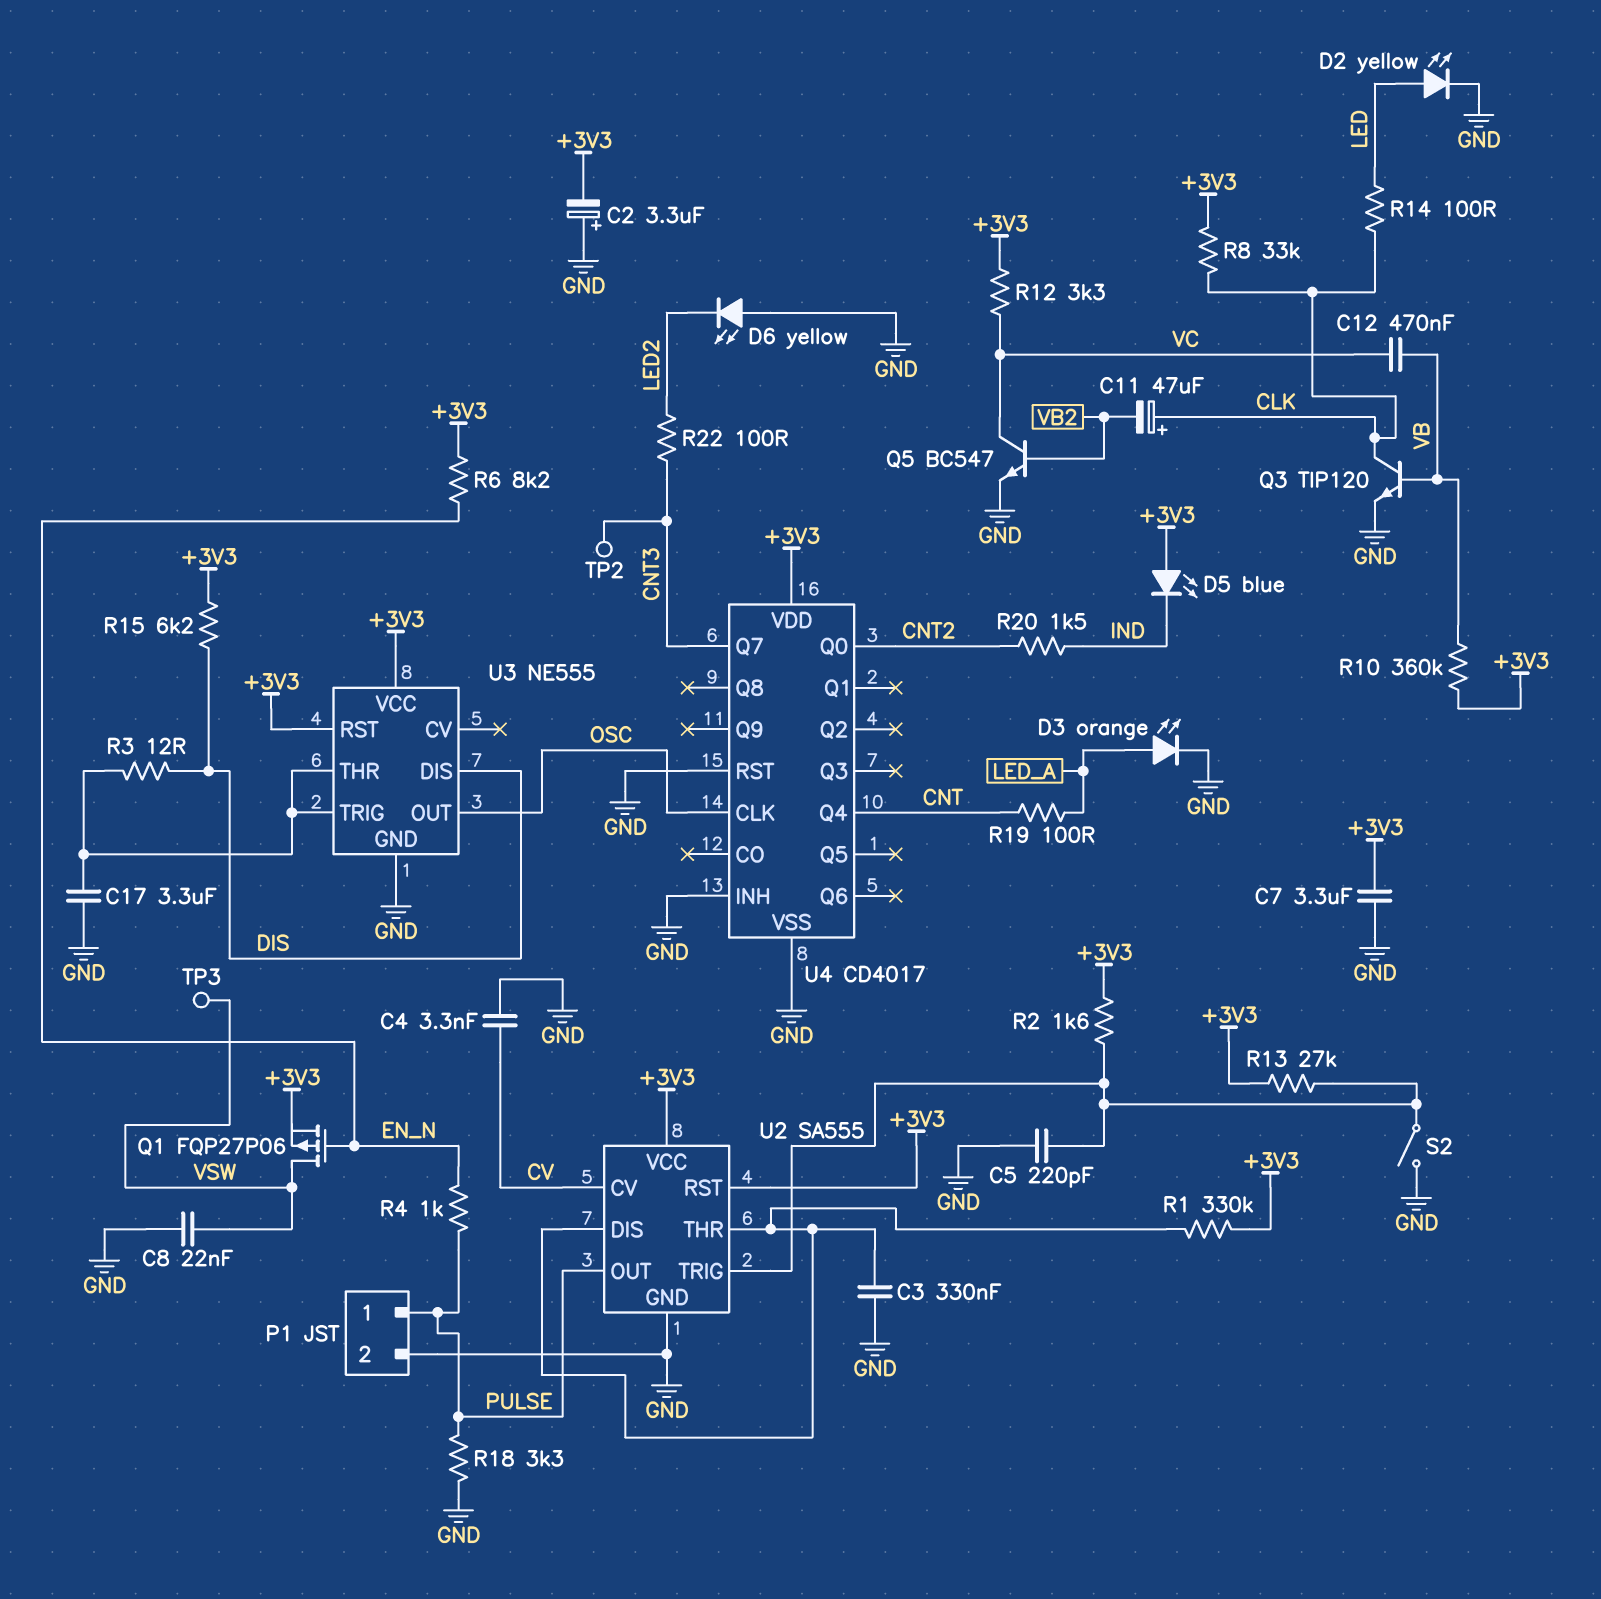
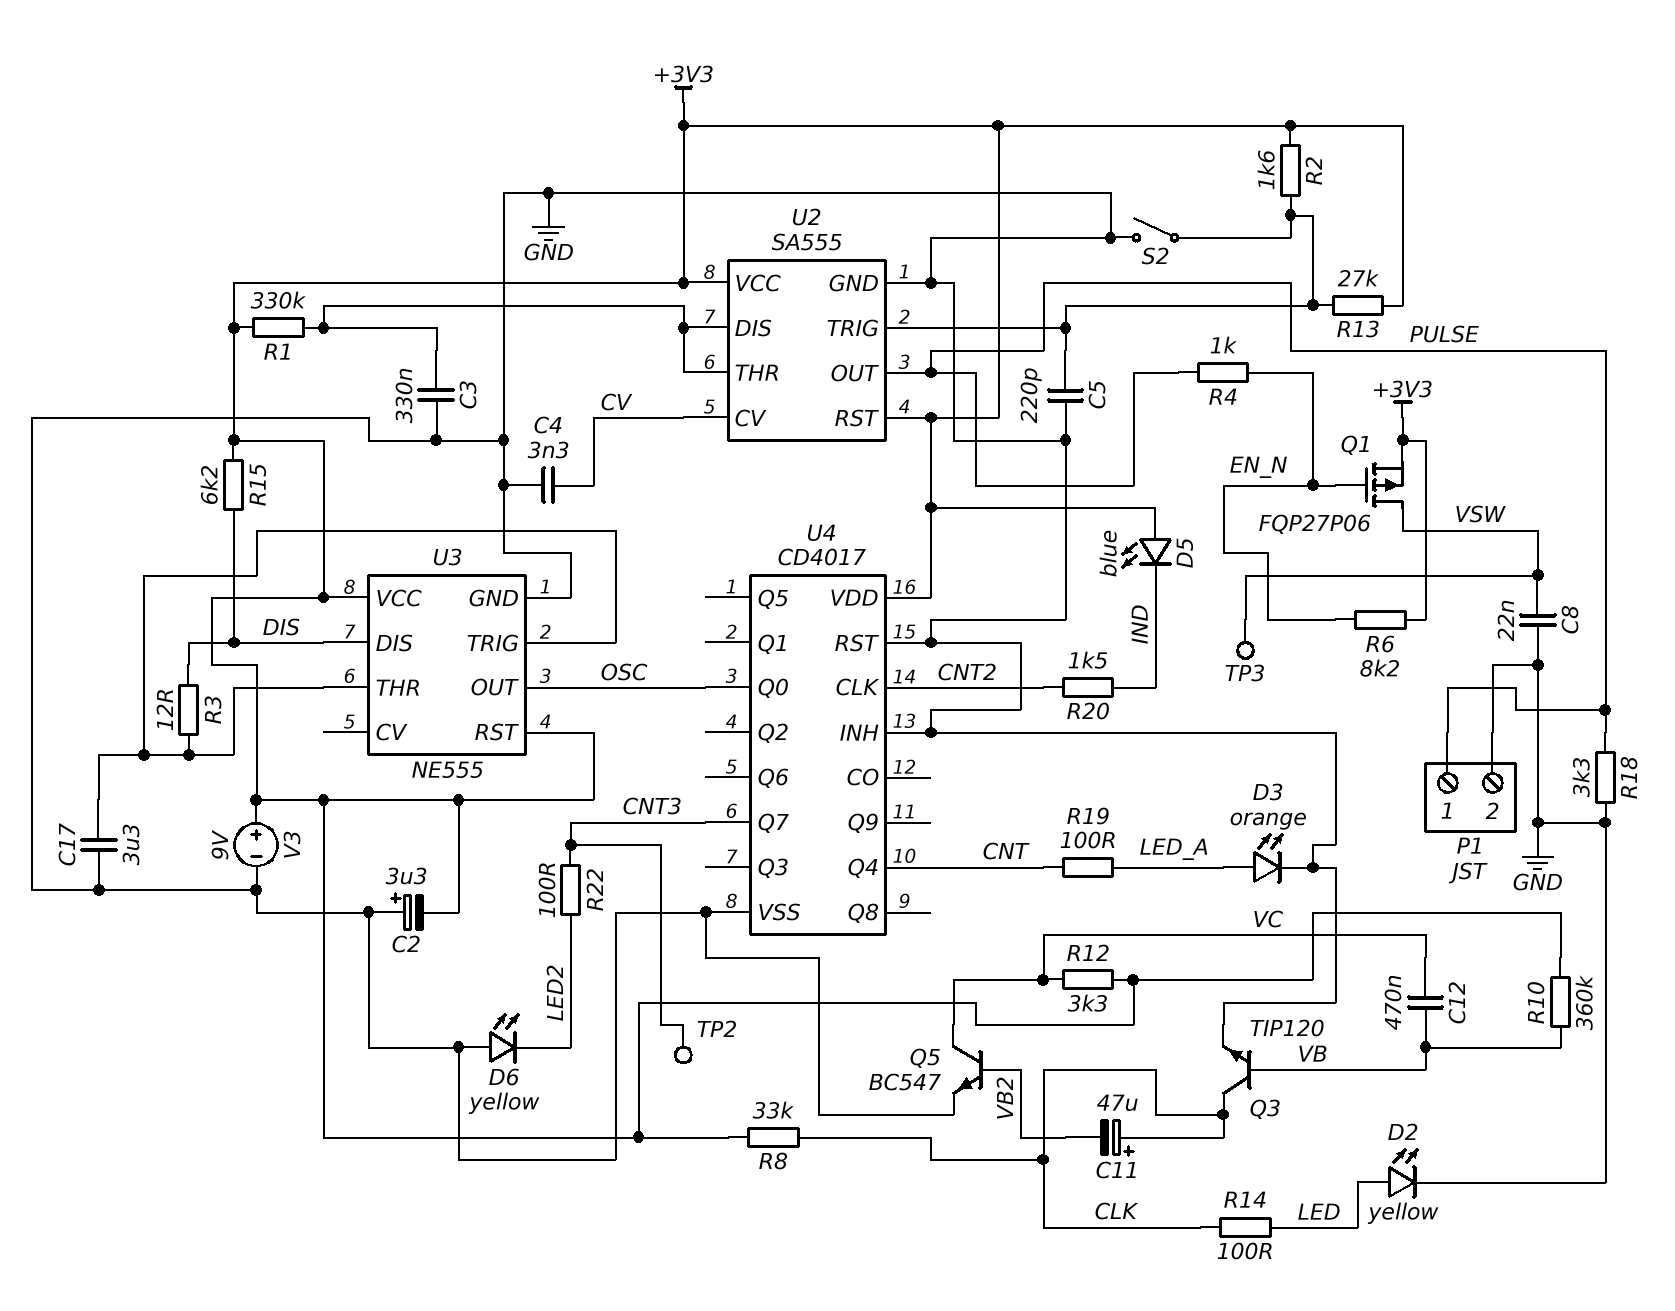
C7: 3.3uF (+3V3, GND) -> none
U4 pin CLK: OSC -> CNT2
U4 pin Q0: CNT2 -> OSC
V3: none -> 9V (plus +3V3, minus GND)

